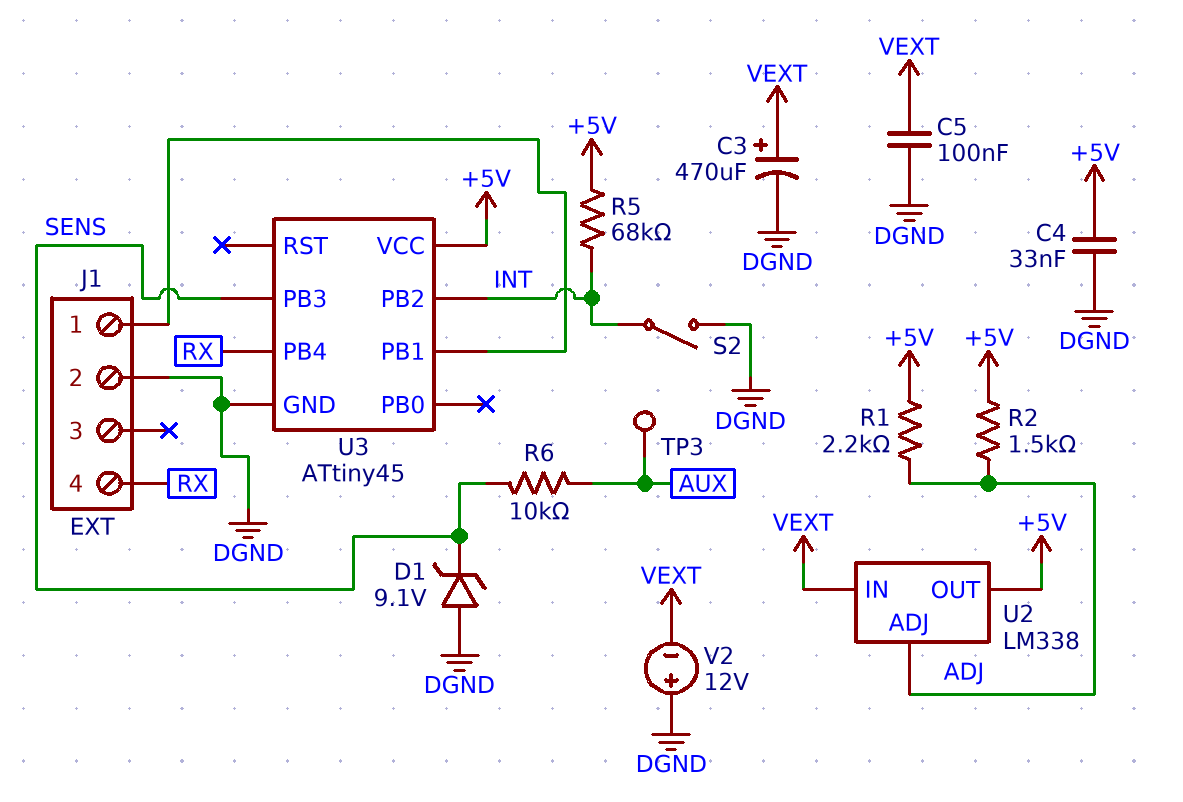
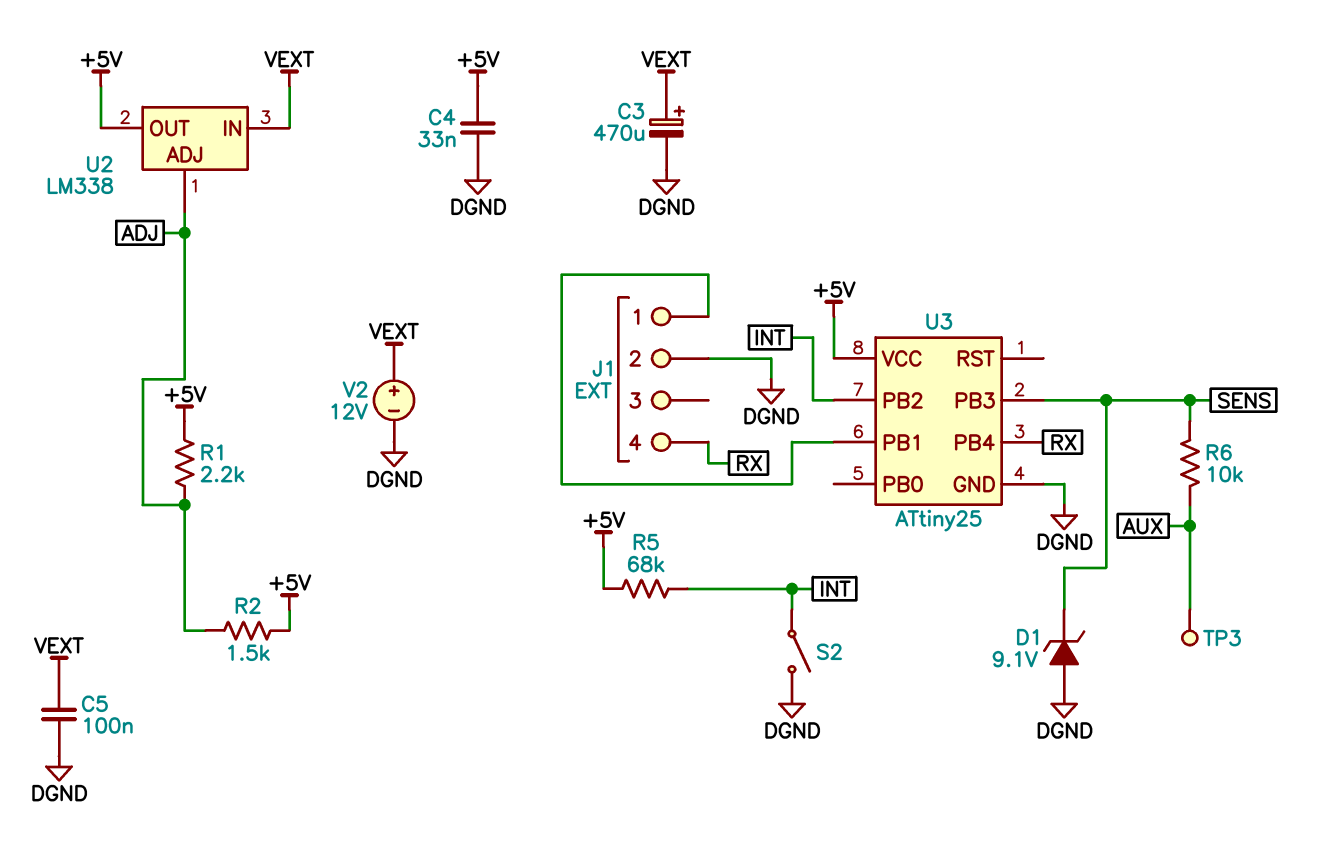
U3: ATtiny45 -> ATtiny25
V2: 12V (plus DGND, minus VEXT) -> 12V (plus VEXT, minus DGND)

